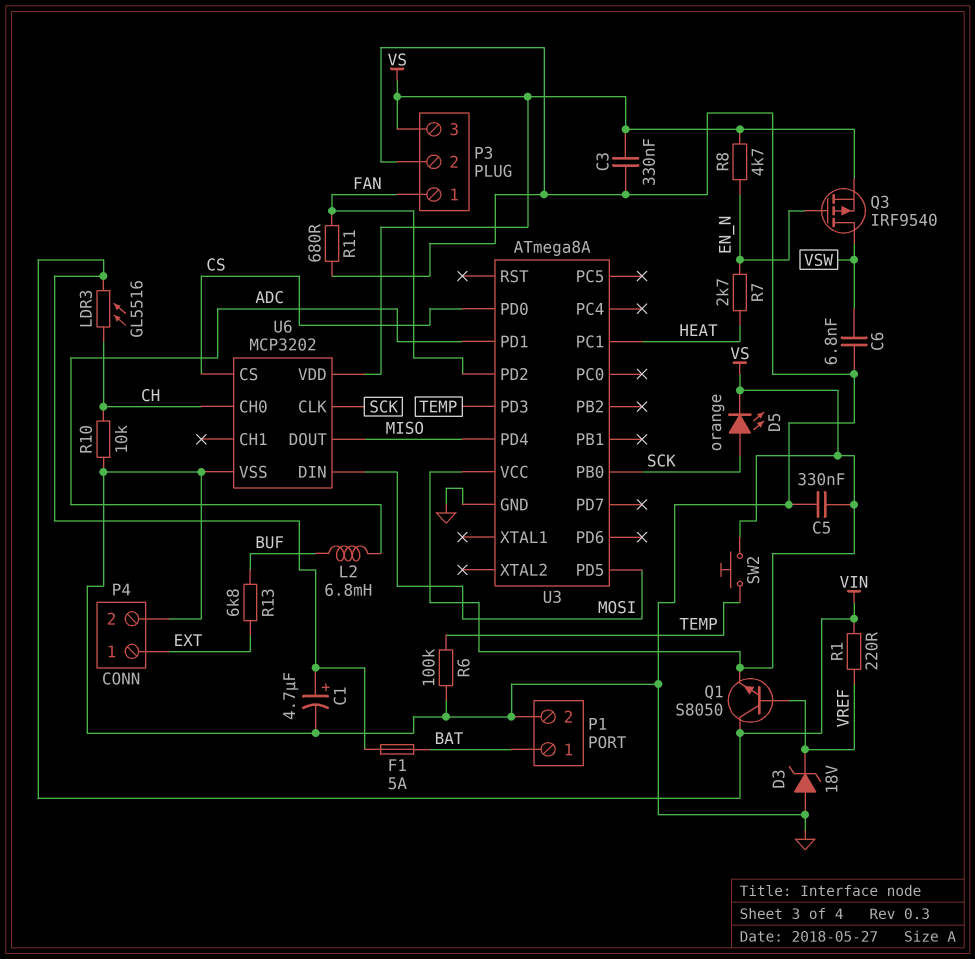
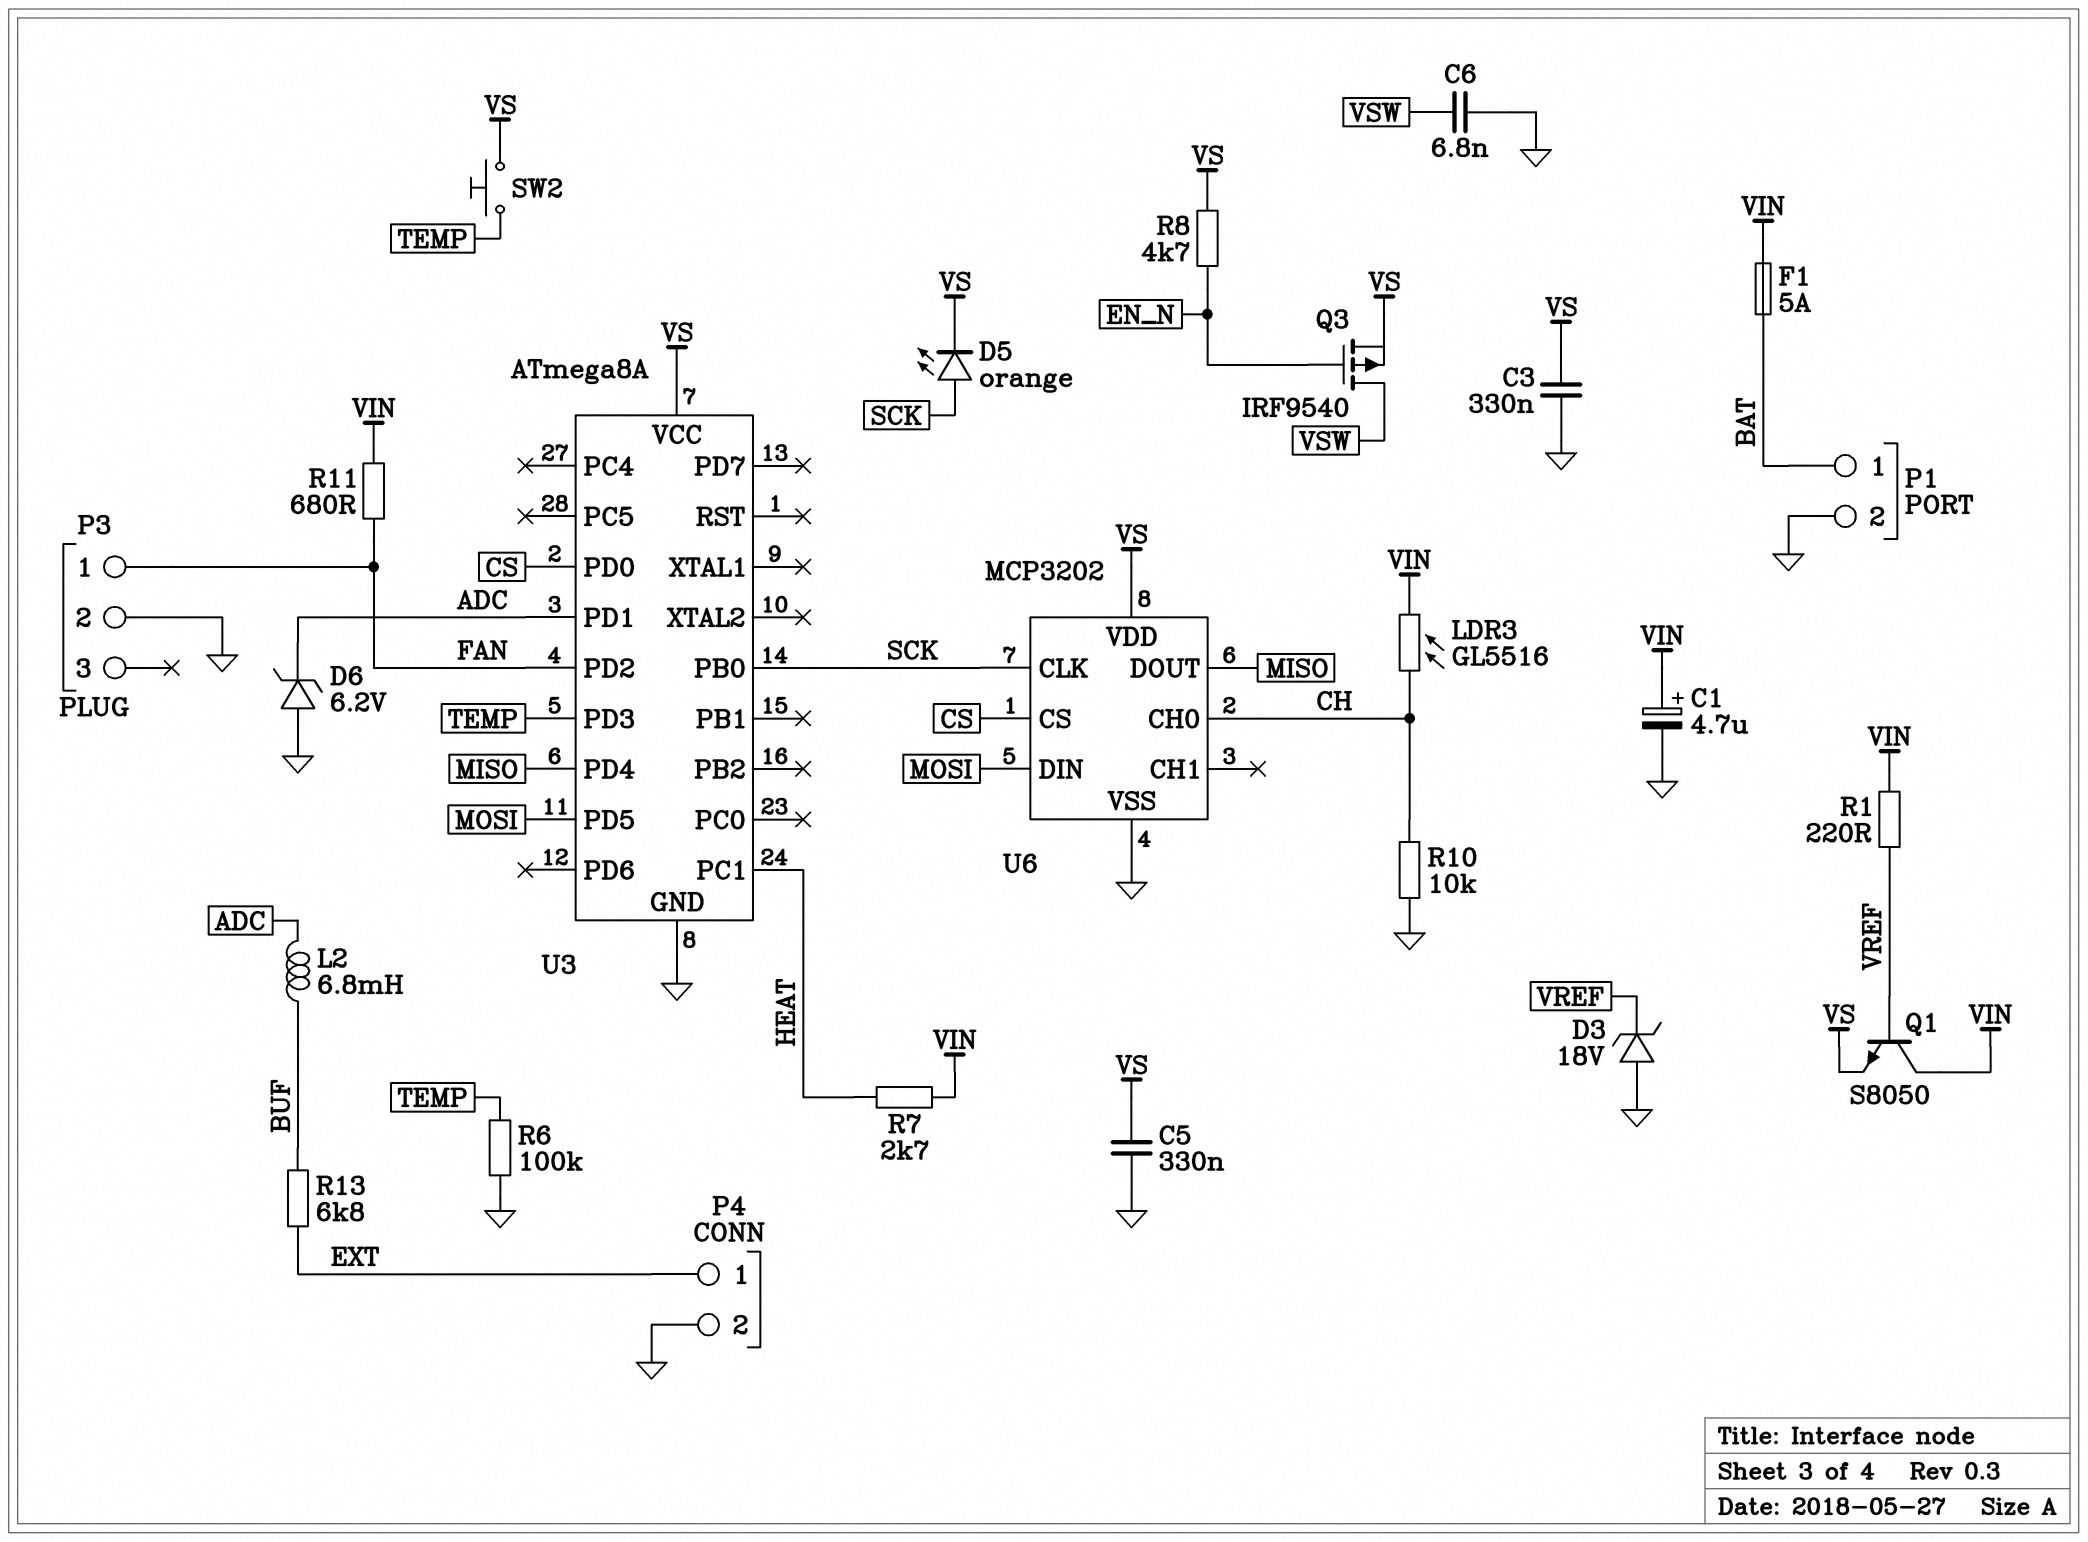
D6: none -> zener 6.2V (A GND, K ADC)
P3 pin 3: VS -> none
R7: 2.7k (EN_N, HEAT) -> 2.7k (HEAT, VIN)
R11: 680 (FAN, GND) -> 680 (FAN, VIN)

